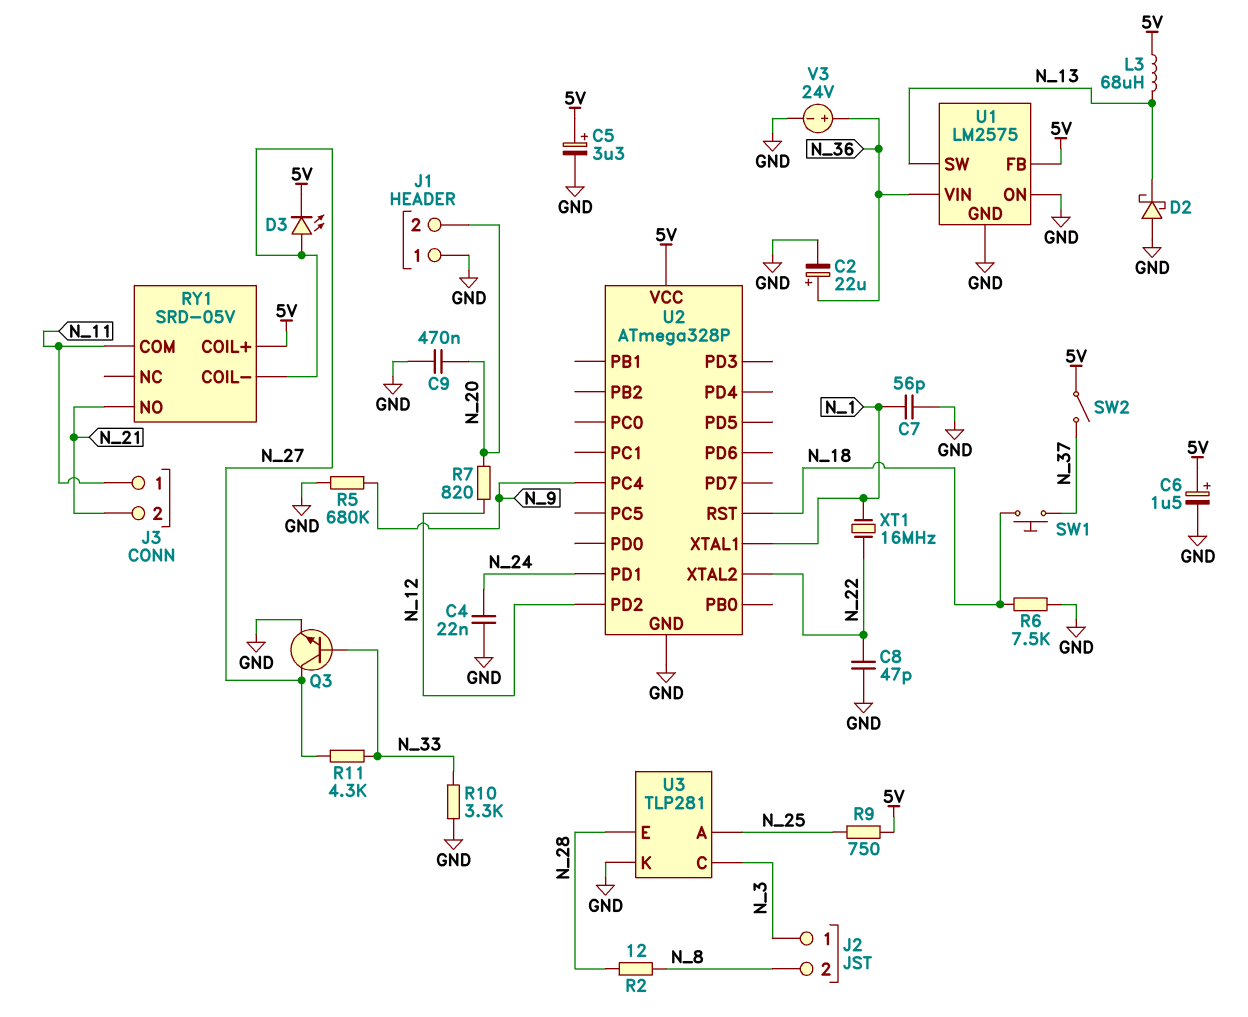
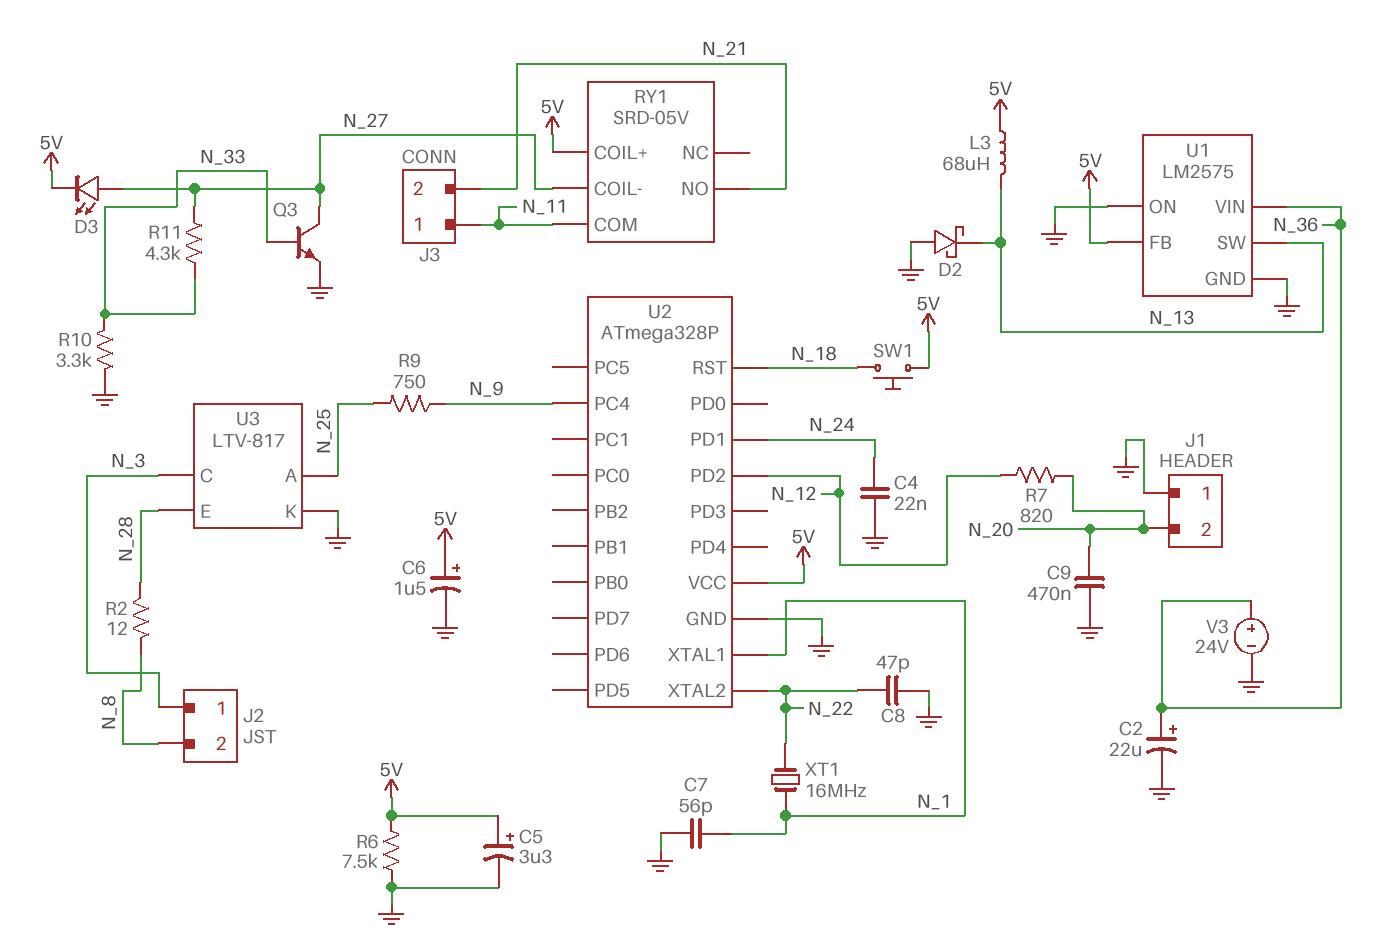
R5: 680k (GND, N_9) -> none
R6: 7.5k (GND, N_18) -> 7.5k (5V, GND)
R9: 750 (5V, N_25) -> 750 (N_9, N_25)
SW1: button (N_18, N_37) -> button (5V, N_18)
SW2: switch (5V, N_37) -> none
U3: TLP281 -> LTV-817

